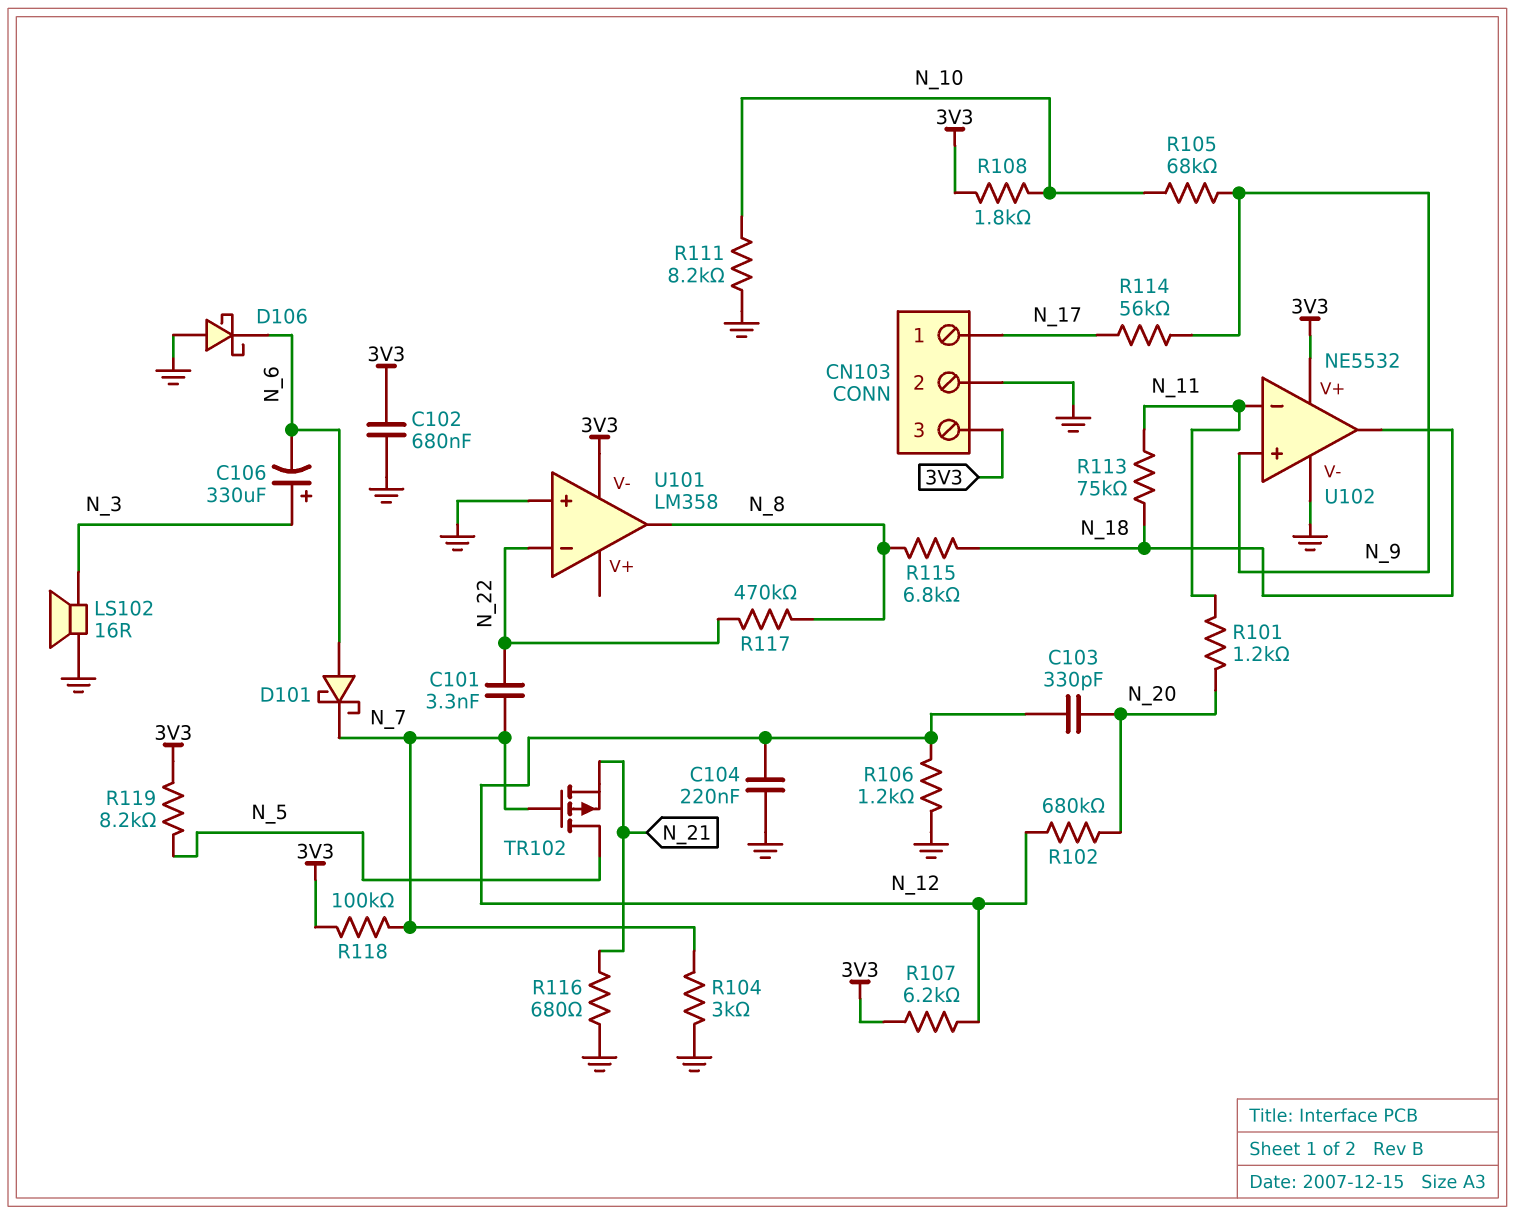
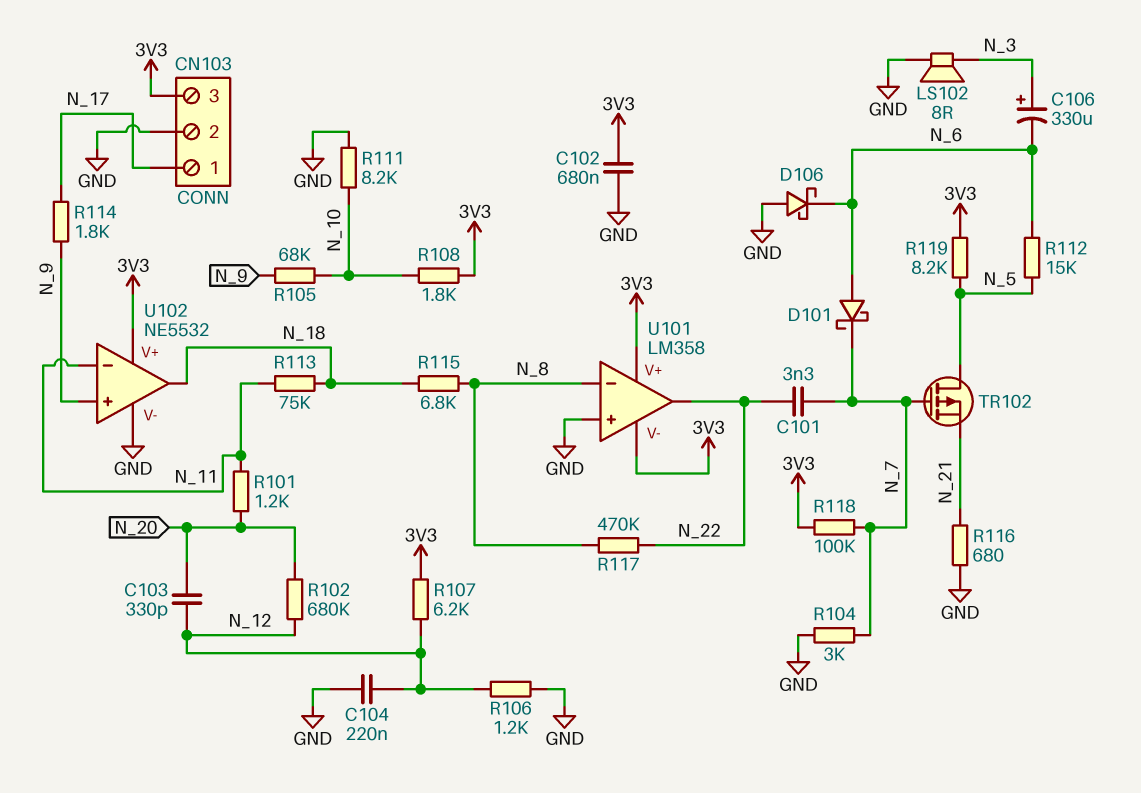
LS102: speaker 16R (GND, N_3) -> speaker 8R (GND, N_3)
R112: none -> 15k (N_5, N_6)
R114: 56k (N_9, N_17) -> 1.8k (N_9, N_17)
U101 pin V+: none -> 3V3
U101 pin in-: N_22 -> N_8
U101 pin out: N_8 -> N_22

